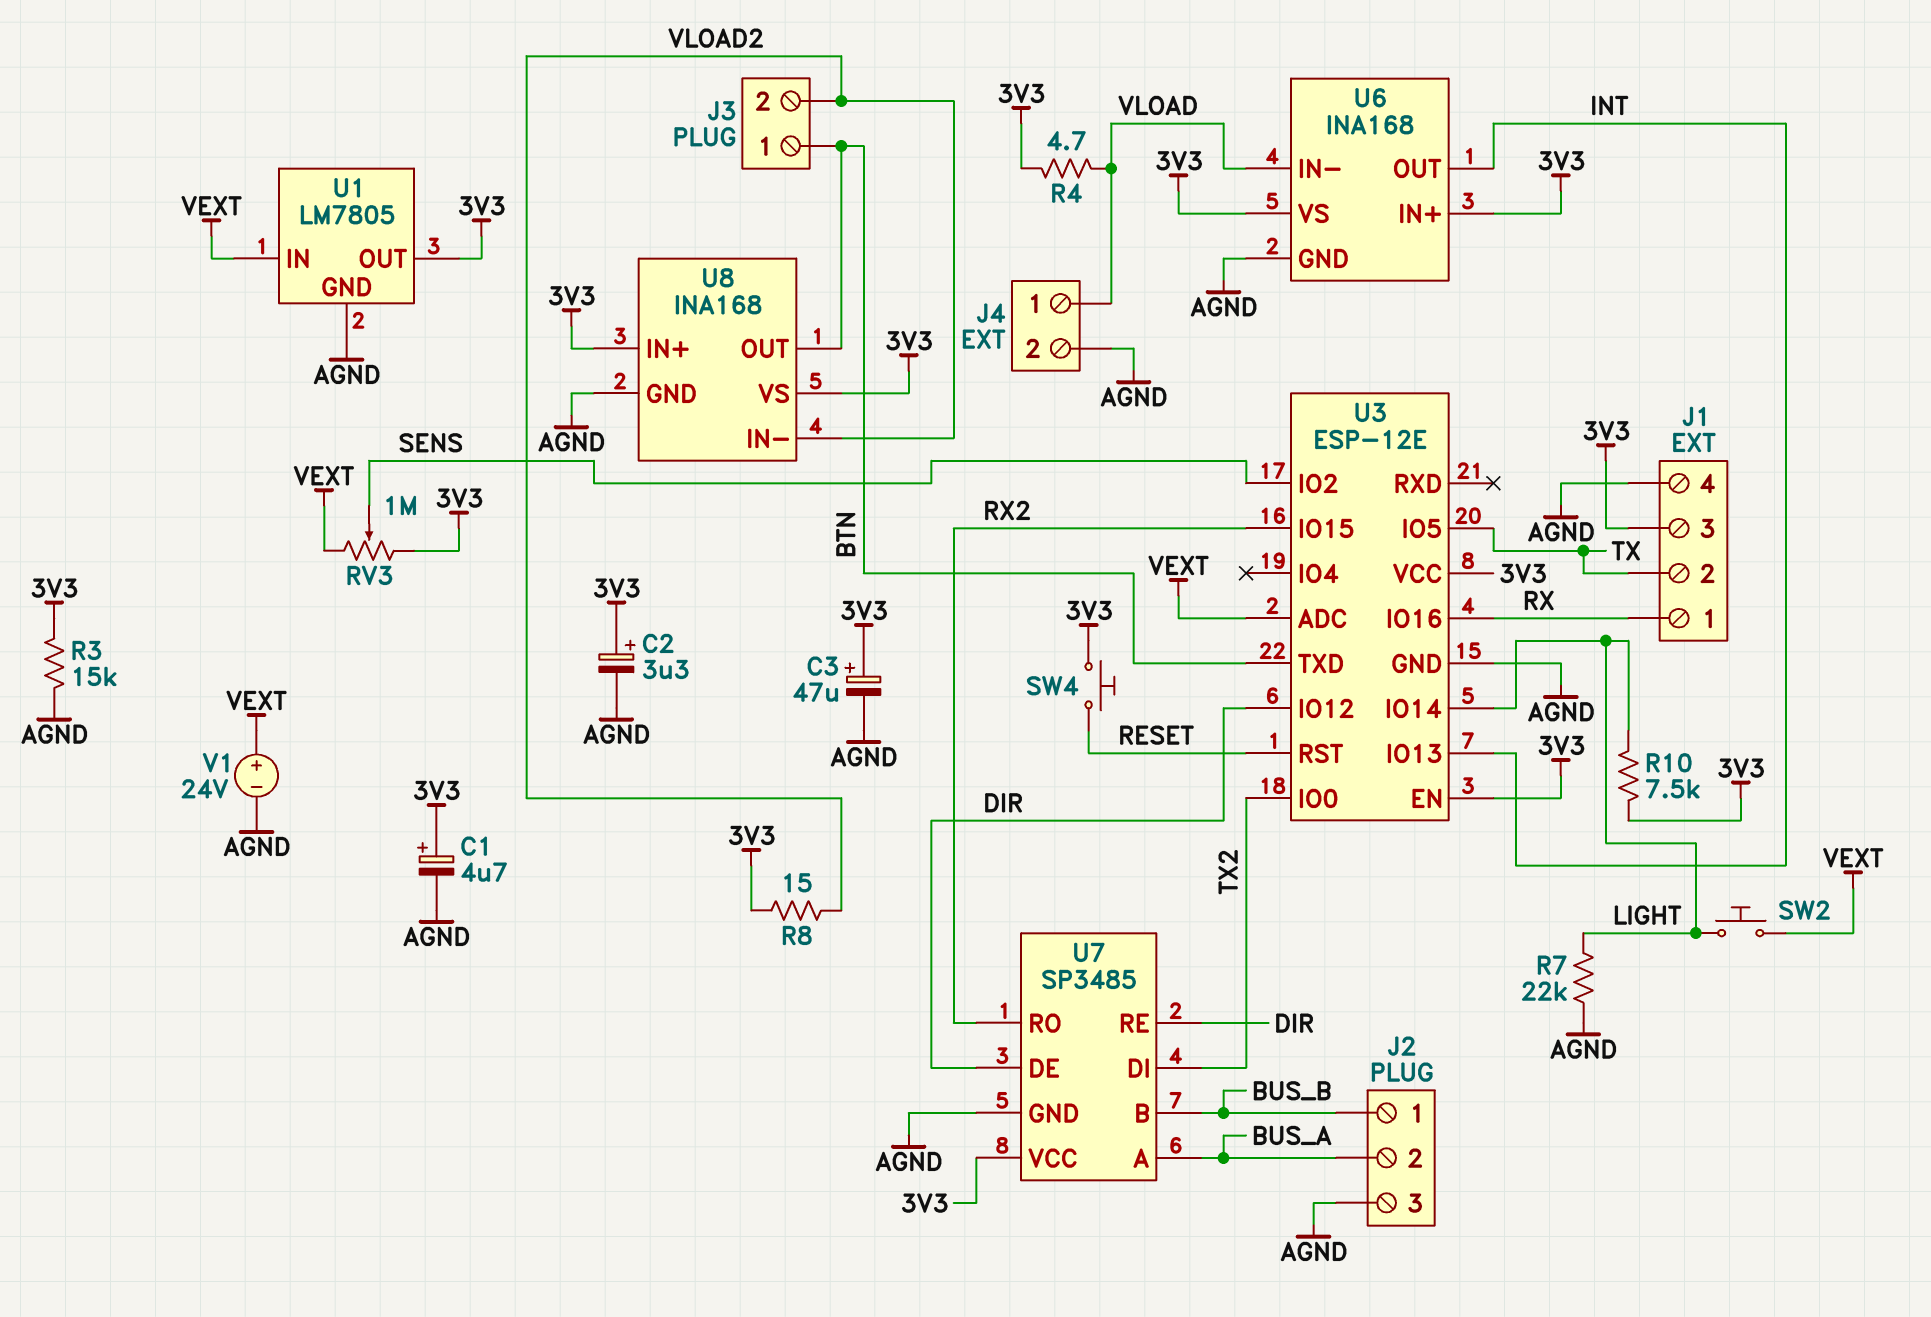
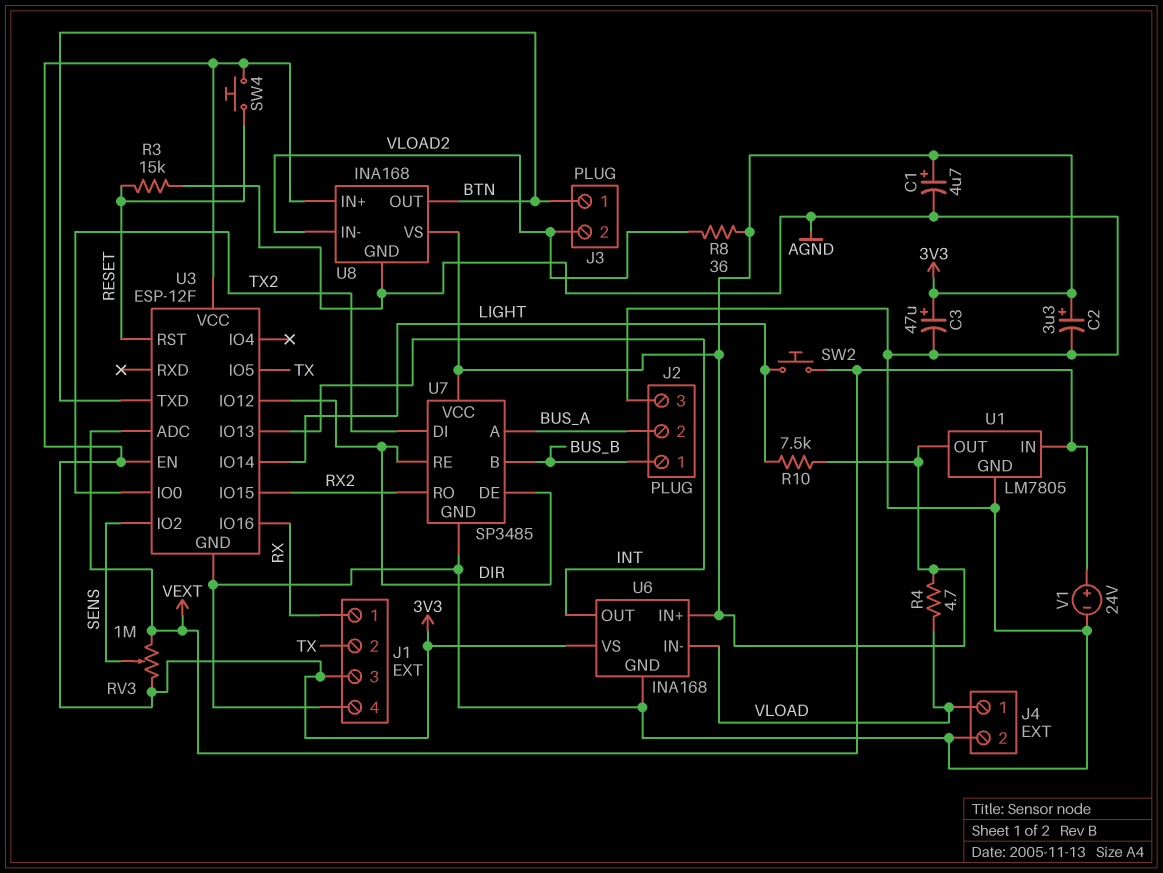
R3: 15k (3V3, AGND) -> 15k (AGND, RESET)
R7: 22k (AGND, LIGHT) -> none
R8: 15 (3V3, VLOAD2) -> 36 (3V3, VLOAD2)
U3: ESP-12E -> ESP-12F

